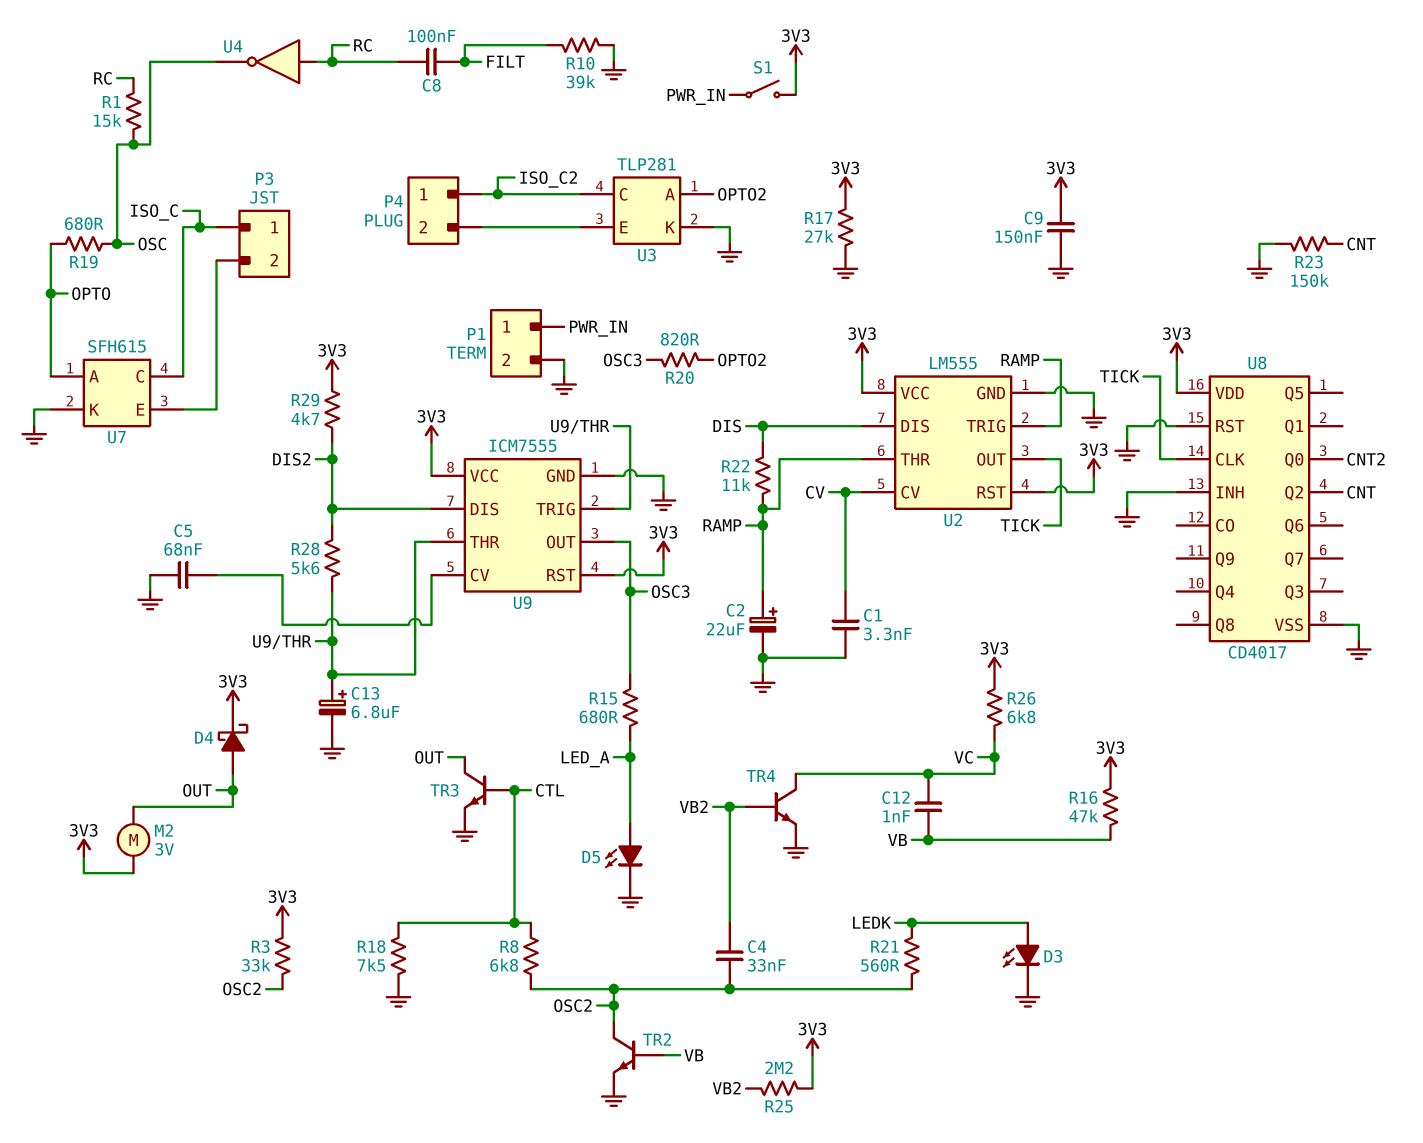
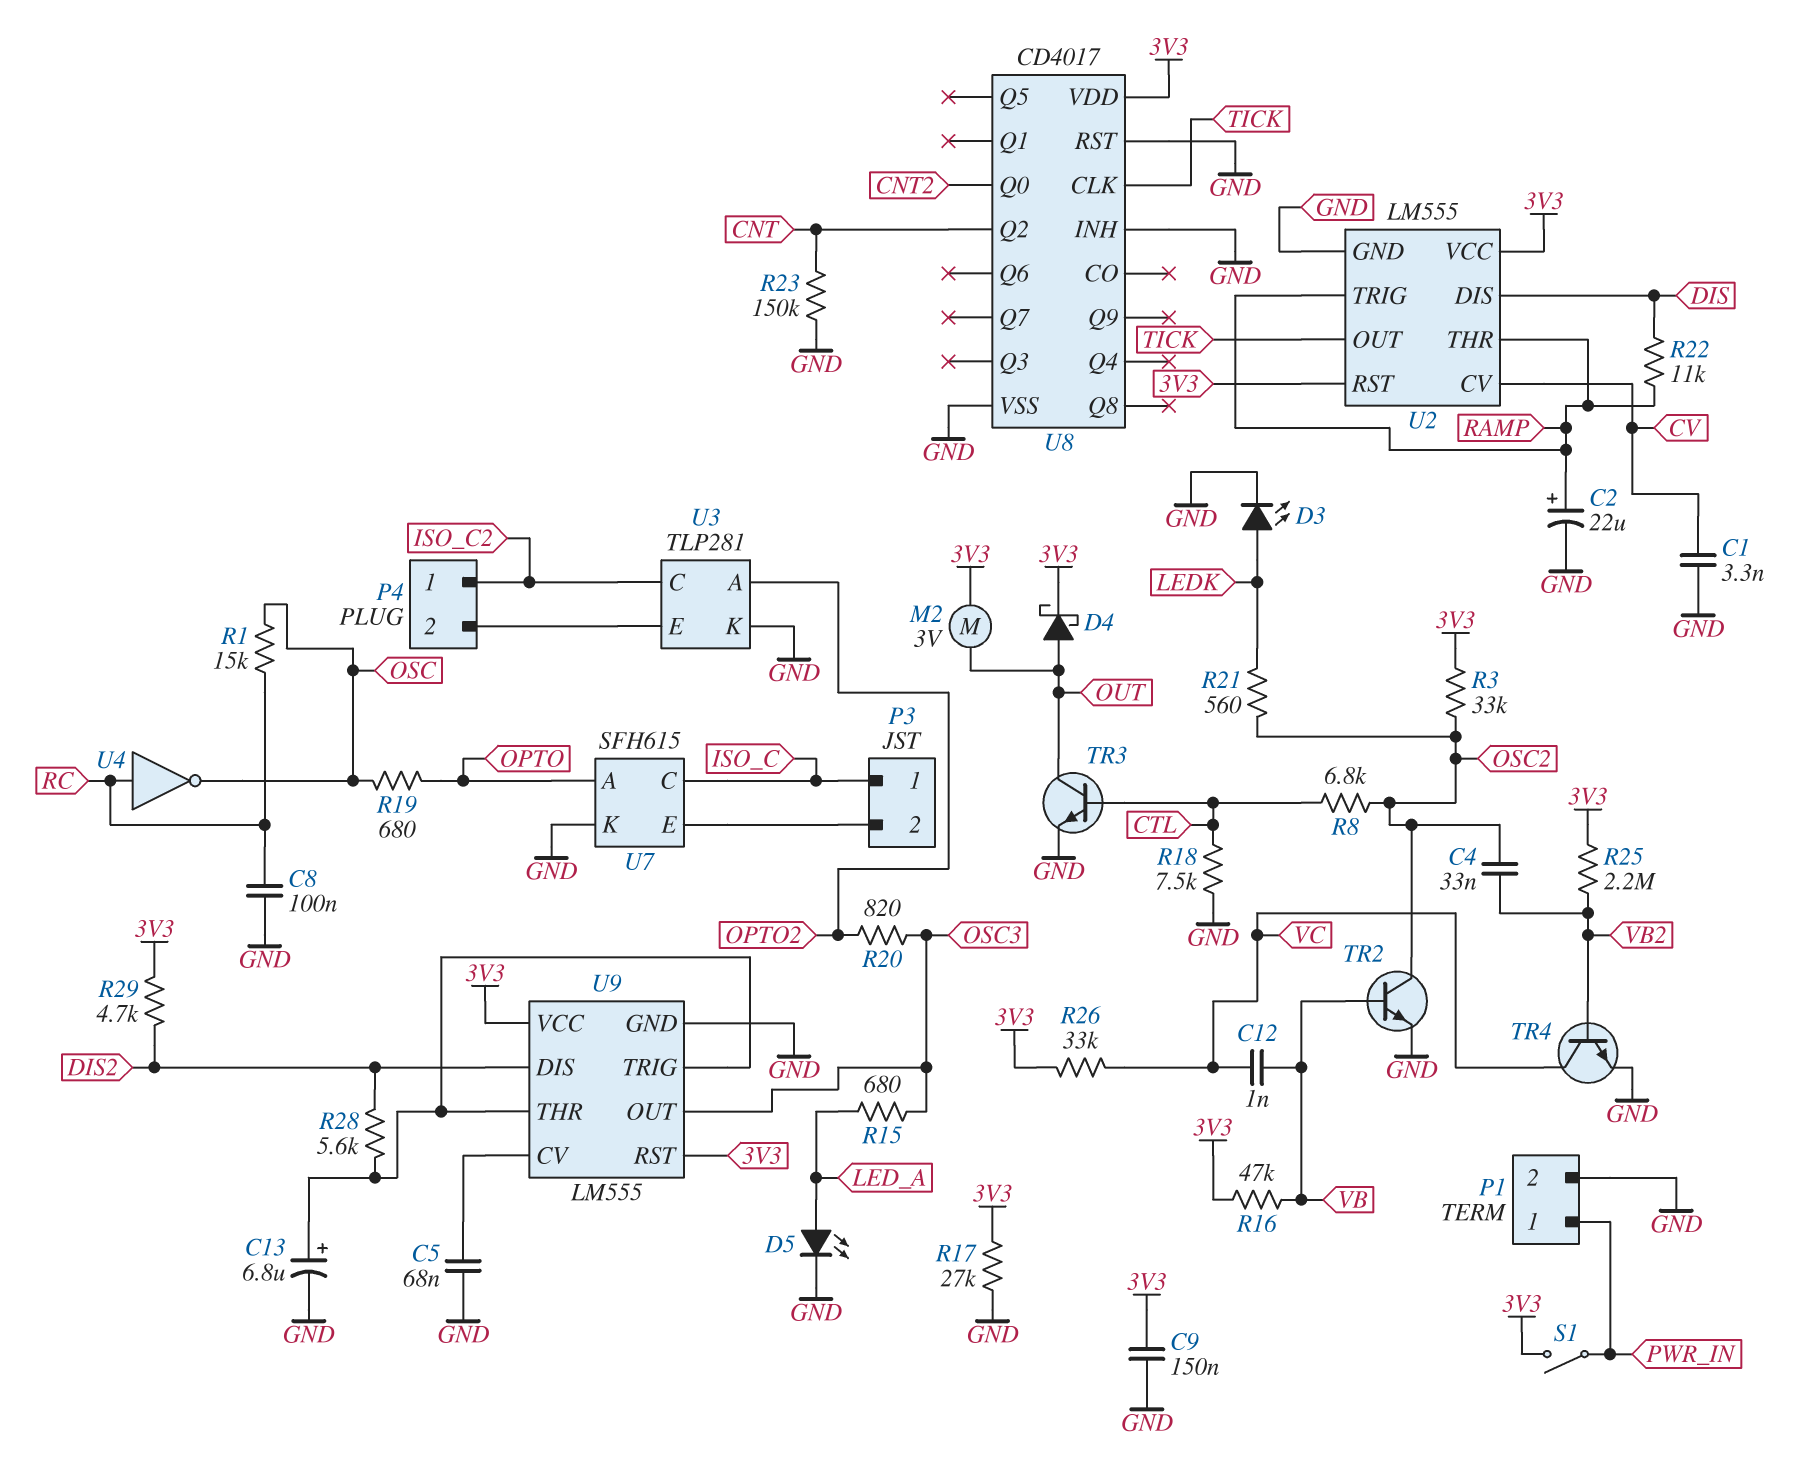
C8: 100nF (FILT, RC) -> 100nF (GND, RC)
R10: 39k (FILT, GND) -> none
R26: 6.8k (3V3, VC) -> 33k (3V3, VC)
U9: ICM7555 -> LM555

